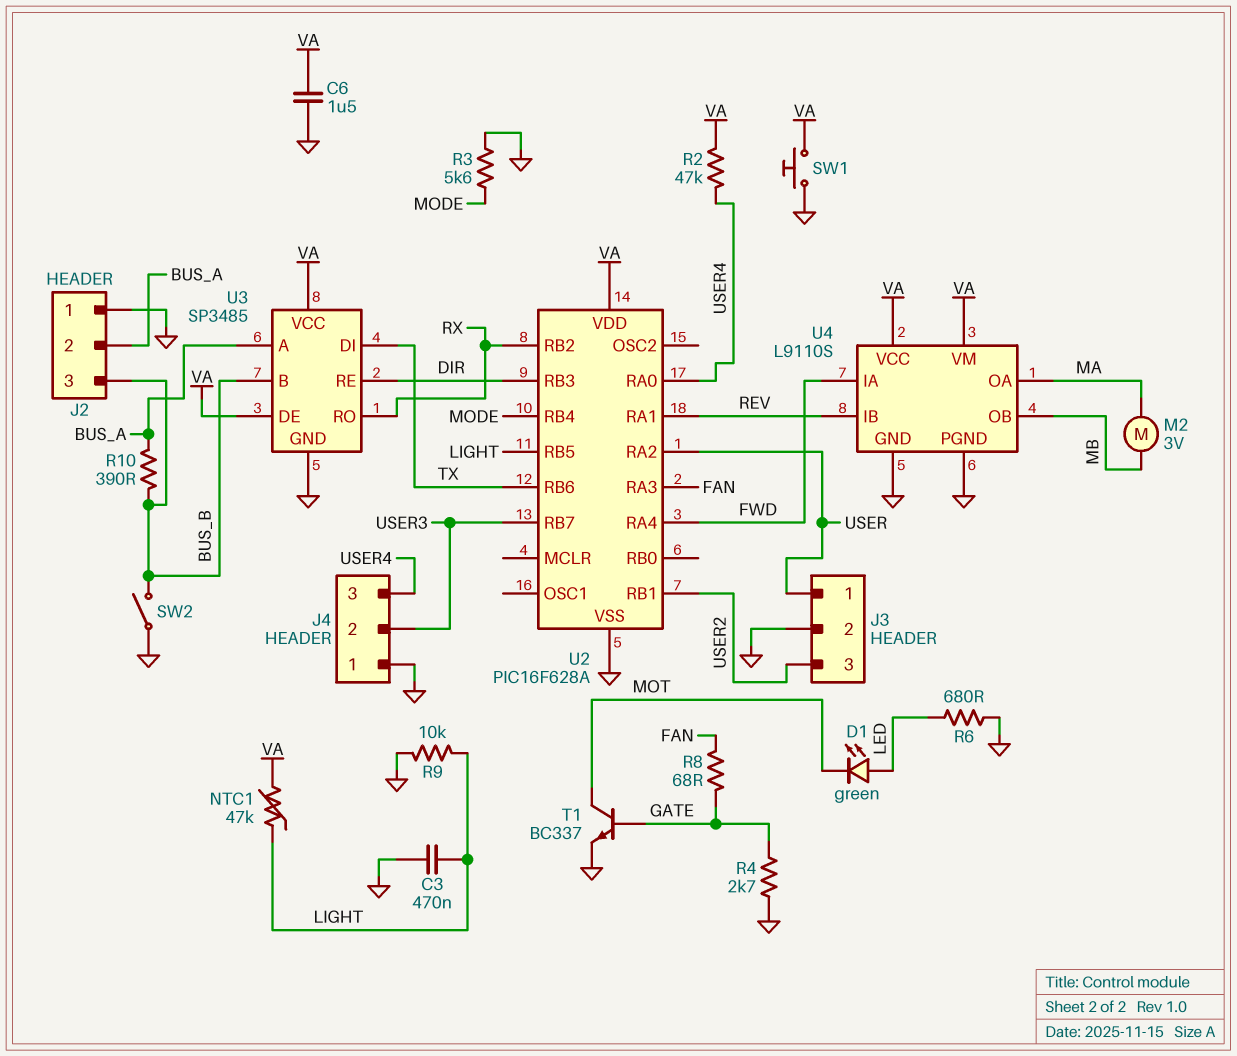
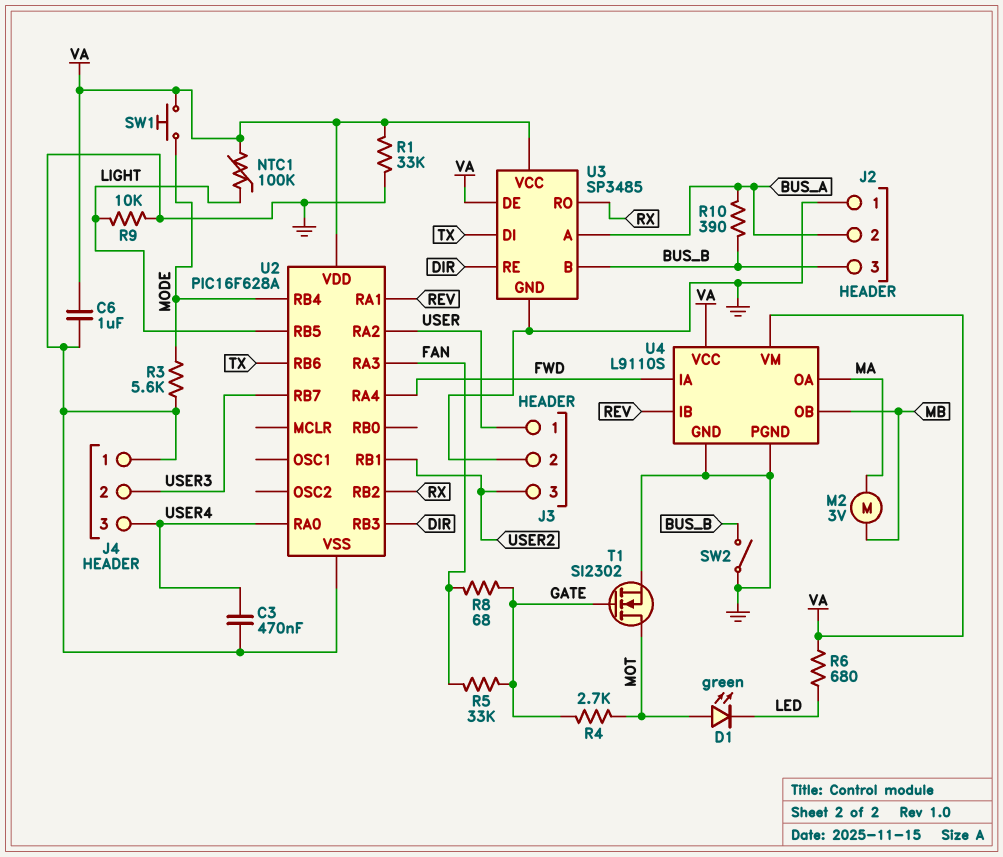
C3: 470nF (GND, LIGHT) -> 470nF (GND, USER4)
C6: 1.5uF (GND, VA) -> 1uF (GND, VA)
D1: LED green (A LED, K MOT) -> LED green (A MOT, K LED)
NTC1: 47k (LIGHT, VA) -> 100k (LIGHT, VA)
R1: none -> 33k (GND, VA)
R2: 47k (USER4, VA) -> none
R4: 2.7k (GATE, GND) -> 2.7k (GATE, MOT)
R5: none -> 33k (FAN, GATE)
R6: 680 (GND, LED) -> 680 (LED, VA)
SW1: button (GND, VA) -> button (MODE, VA)
T1: NPN BC337 (B GATE, C MOT, E GND) -> NMOS SI2302 (G GATE, D MOT, S GND)

